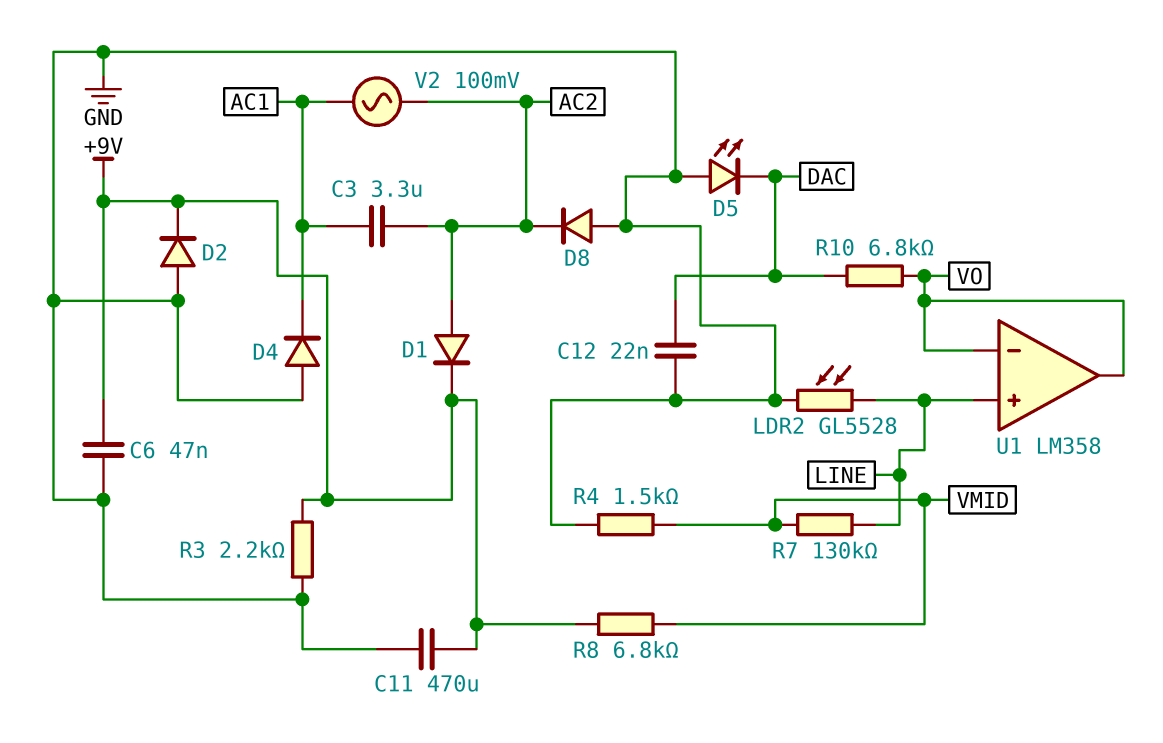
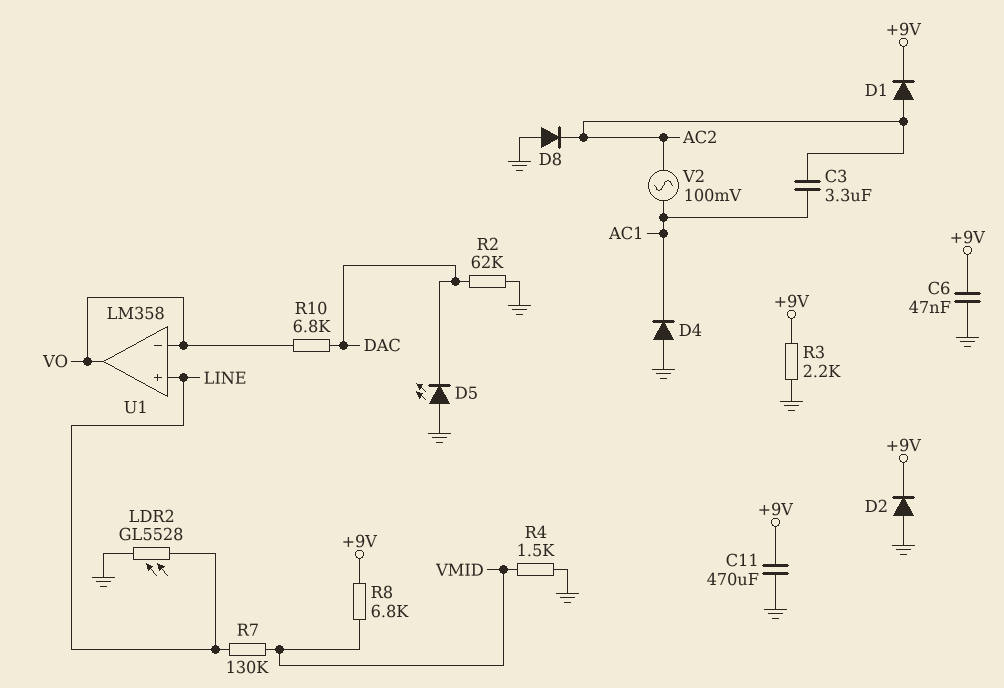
C12: 22nF (DAC, GND) -> none
R2: none -> 62k (DAC, GND)

